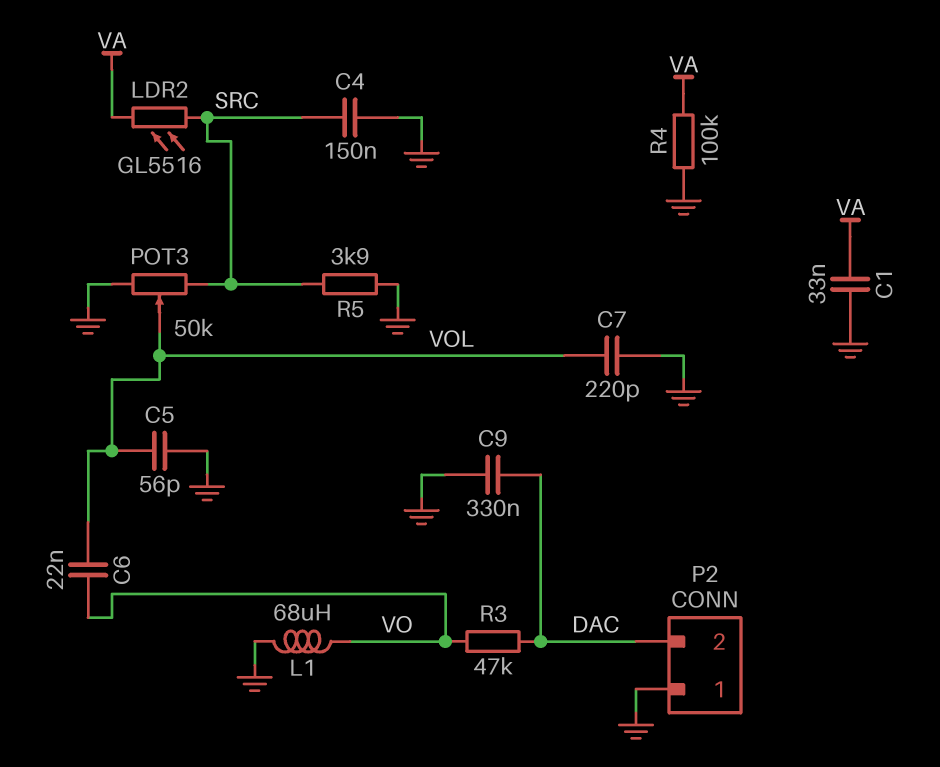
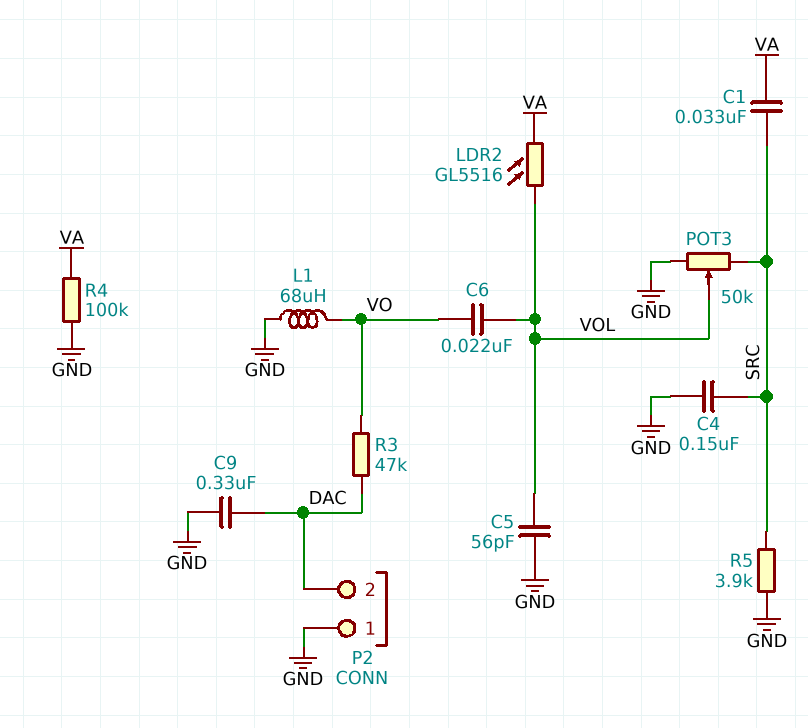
C1: 33nF (GND, VA) -> 33nF (SRC, VA)
C7: 220pF (GND, VOL) -> none
LDR2: GL5516 (SRC, VA) -> GL5516 (VA, VOL)

